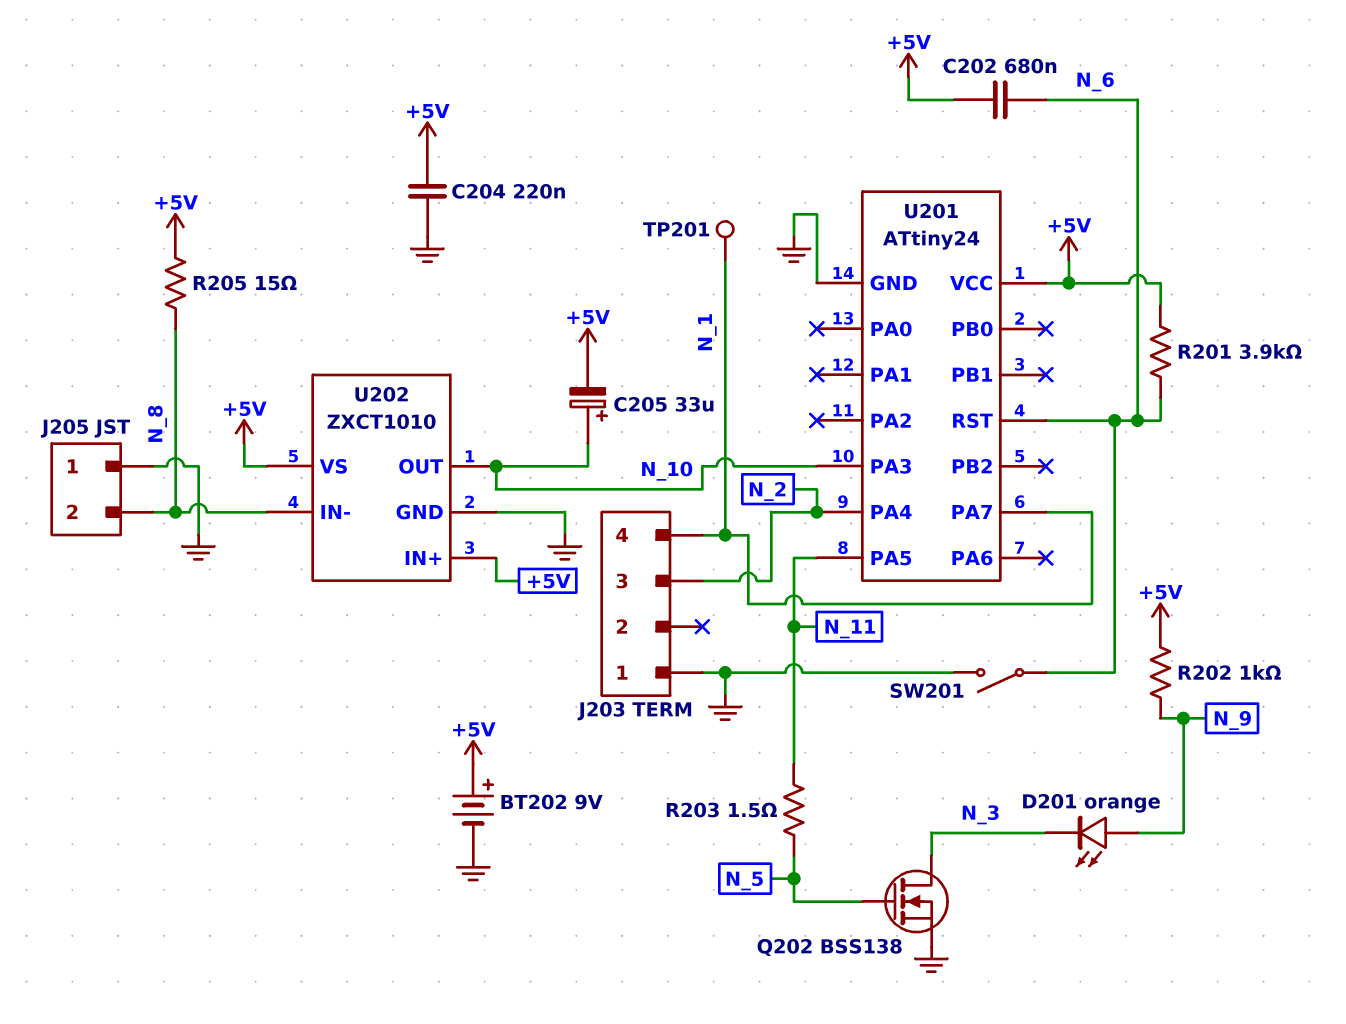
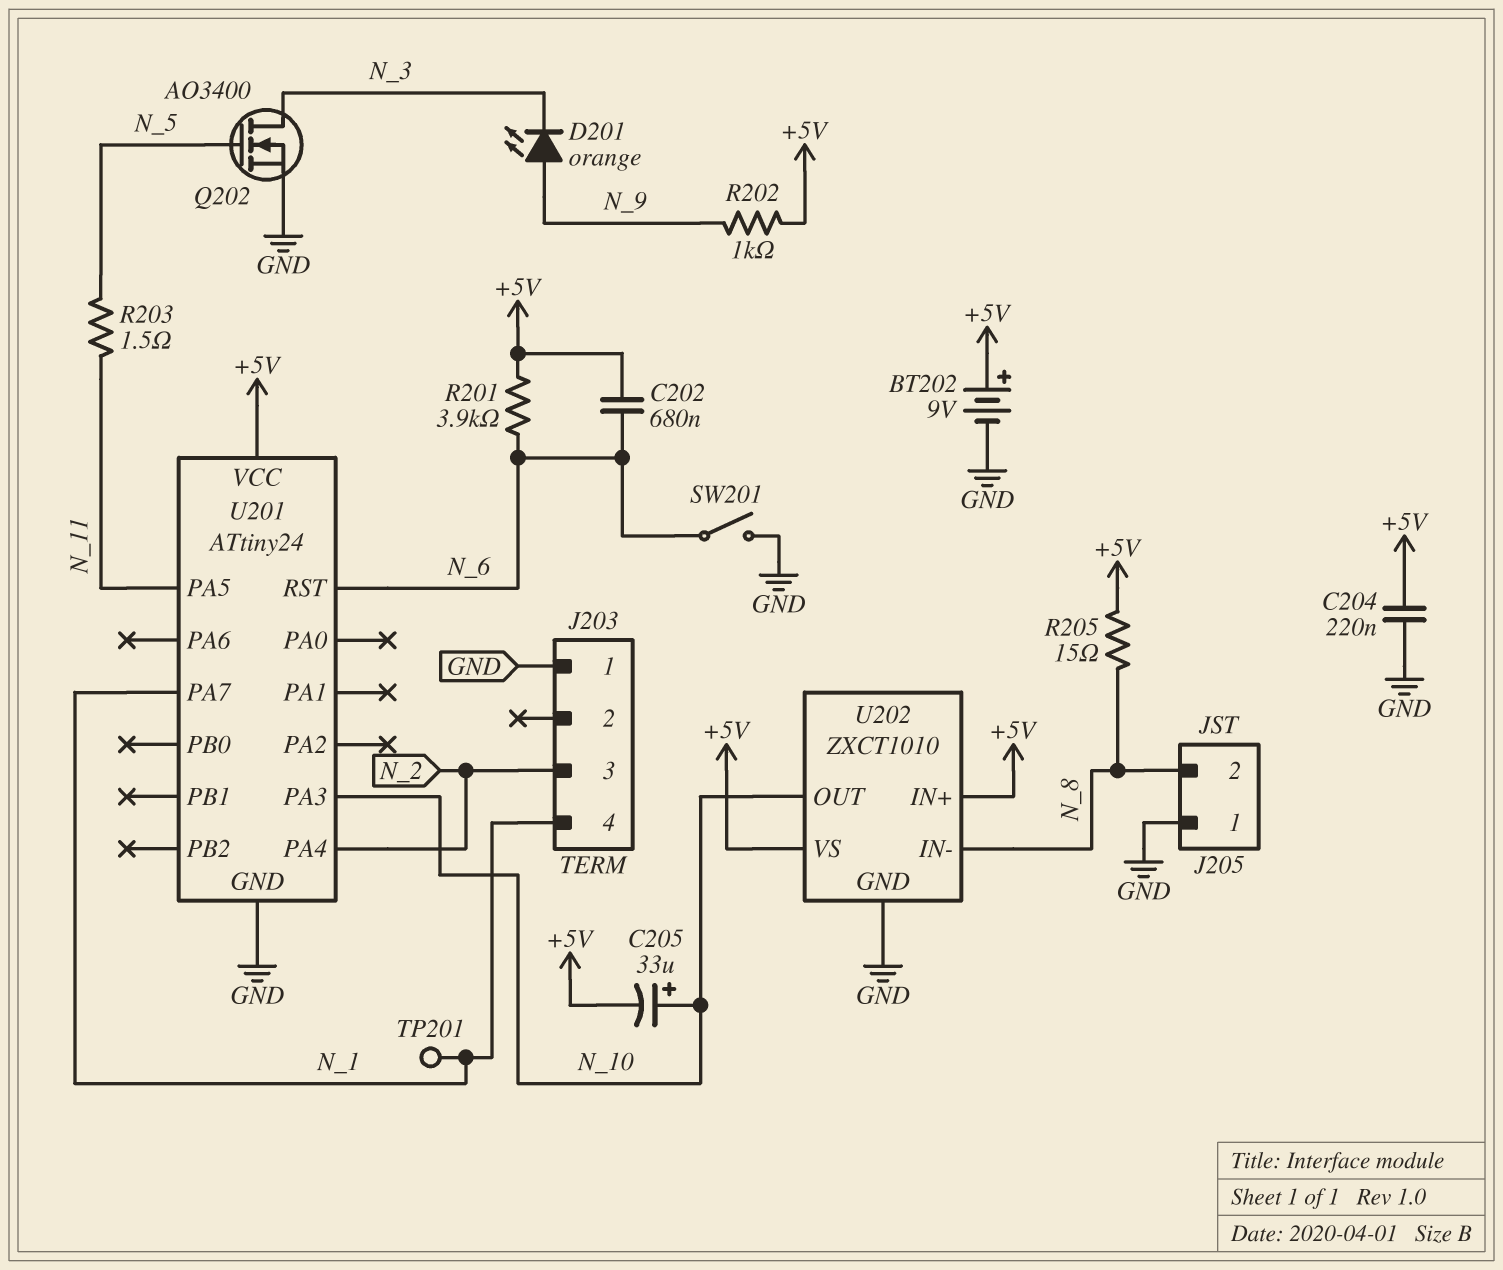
Q202: NMOS BSS138 (G N_5, D N_3, S GND) -> NMOS AO3400 (G N_5, D N_3, S GND)

